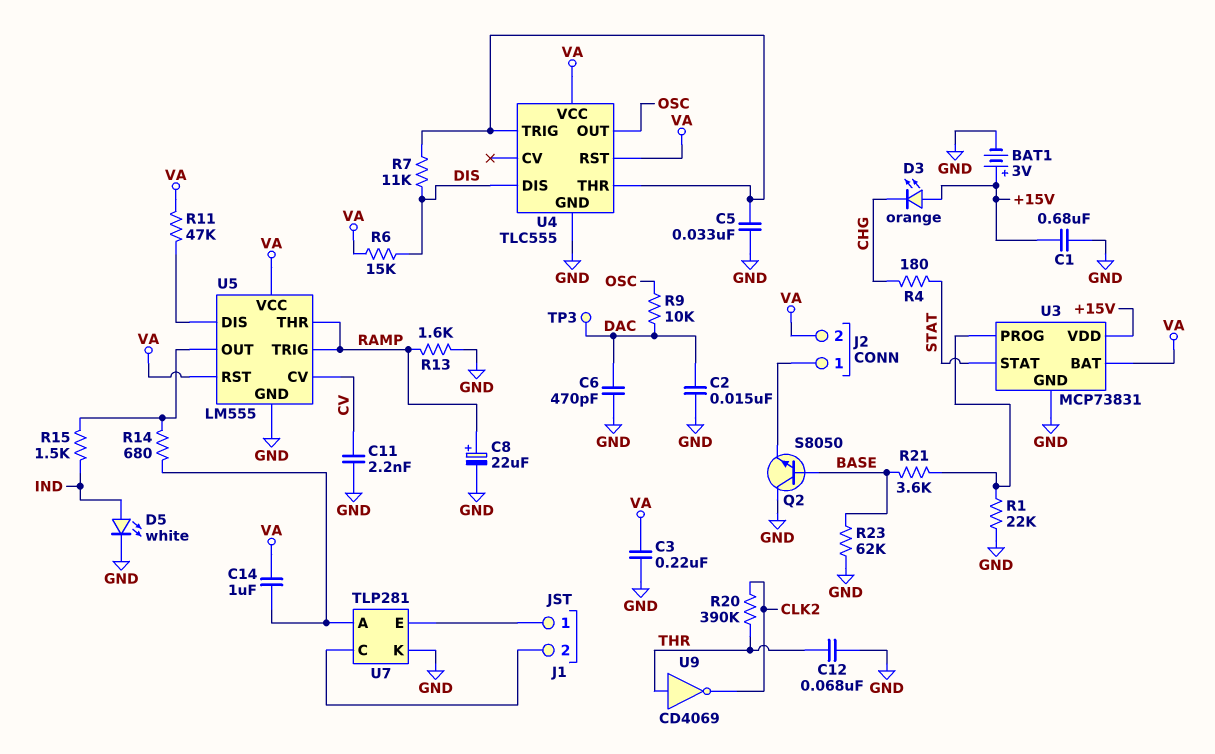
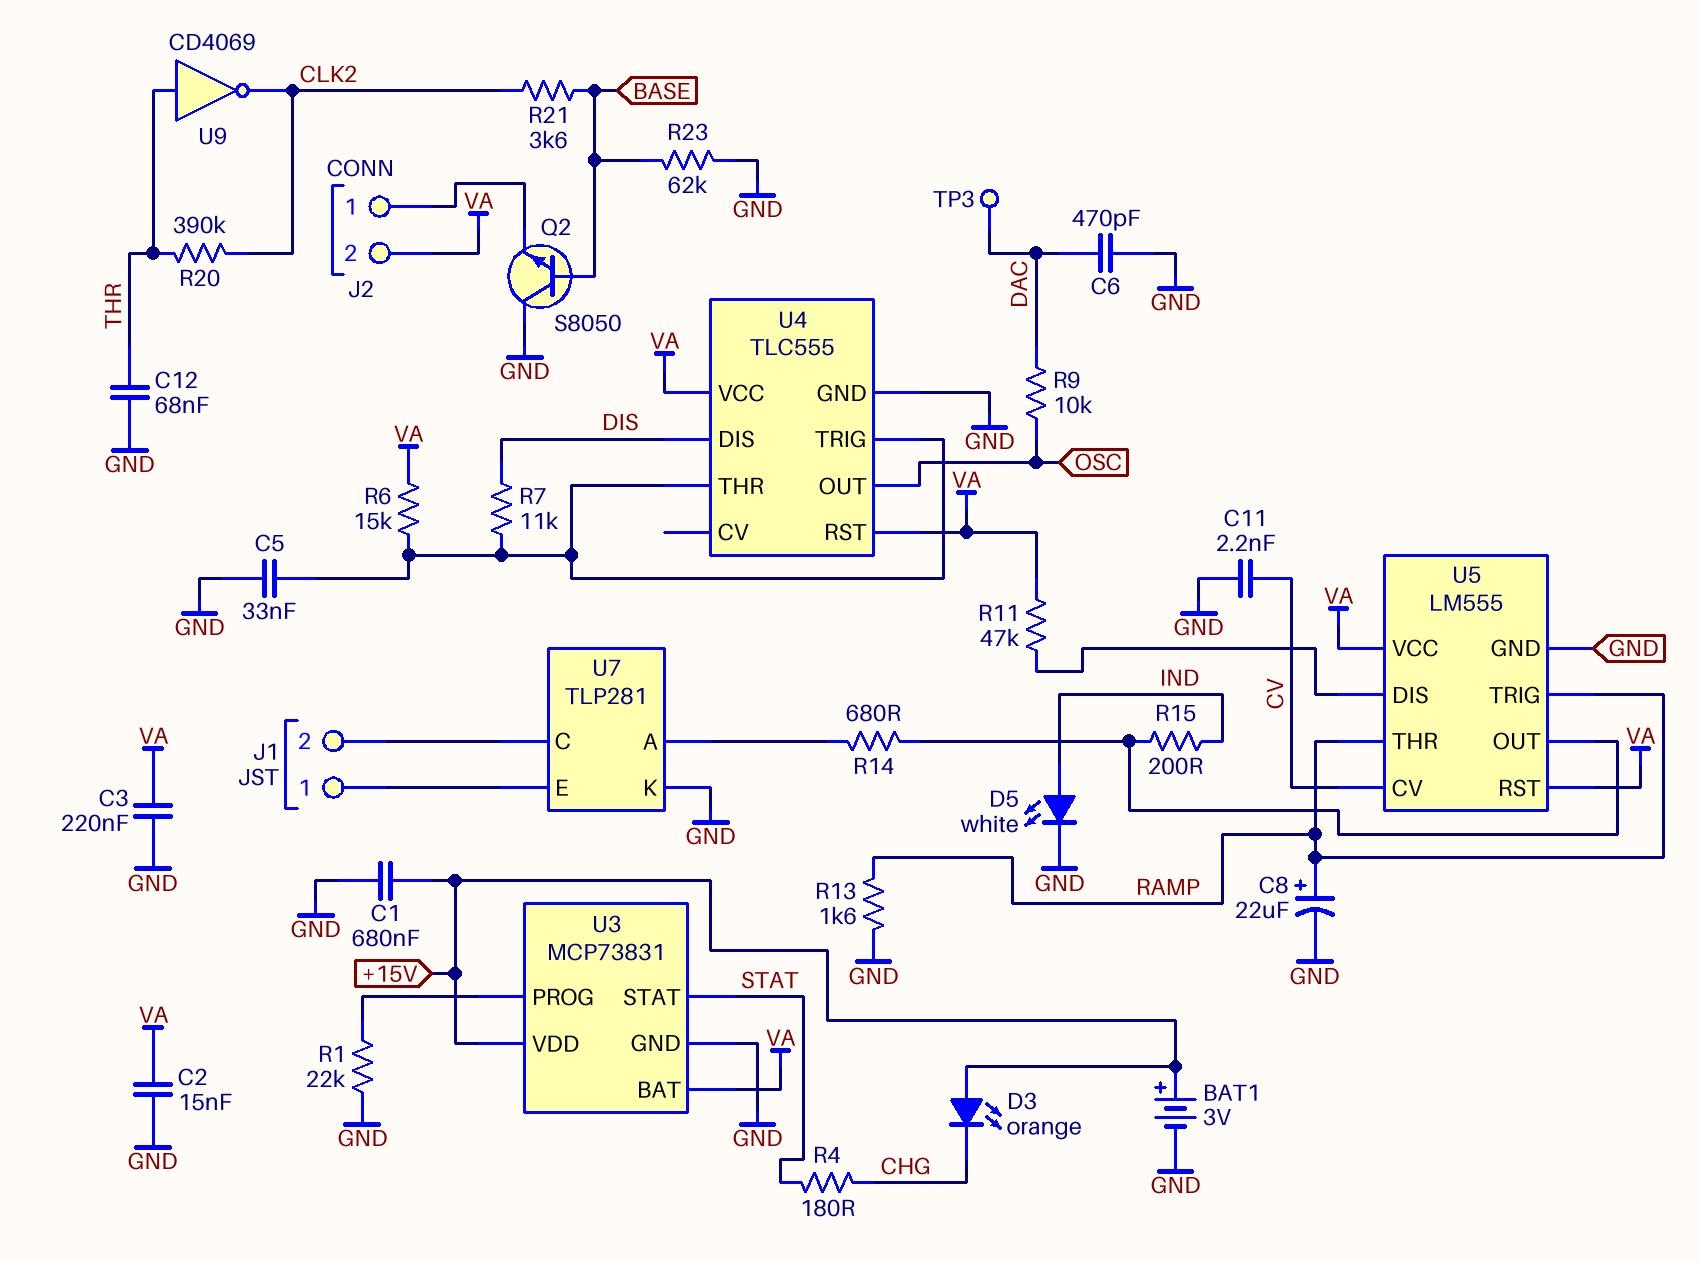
C2: 15nF (DAC, GND) -> 15nF (GND, VA)
C14: 1uF (U7/A, VA) -> none
R6: 15k (DIS, VA) -> 15k (U4/THR, VA)
R15: 1.5k (IND, U5/OUT) -> 200 (IND, U5/OUT)
R21: 3.6k (BASE, U3/PROG) -> 3.6k (BASE, CLK2)

